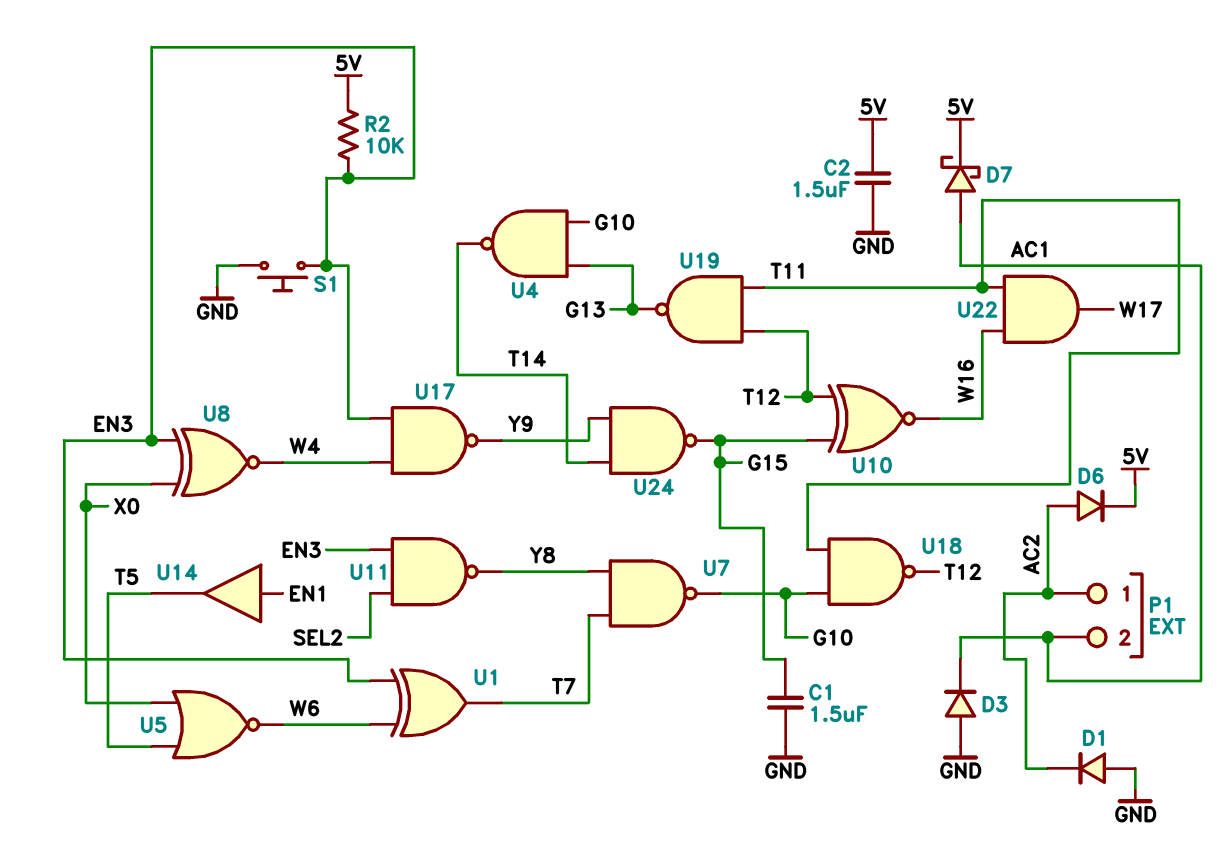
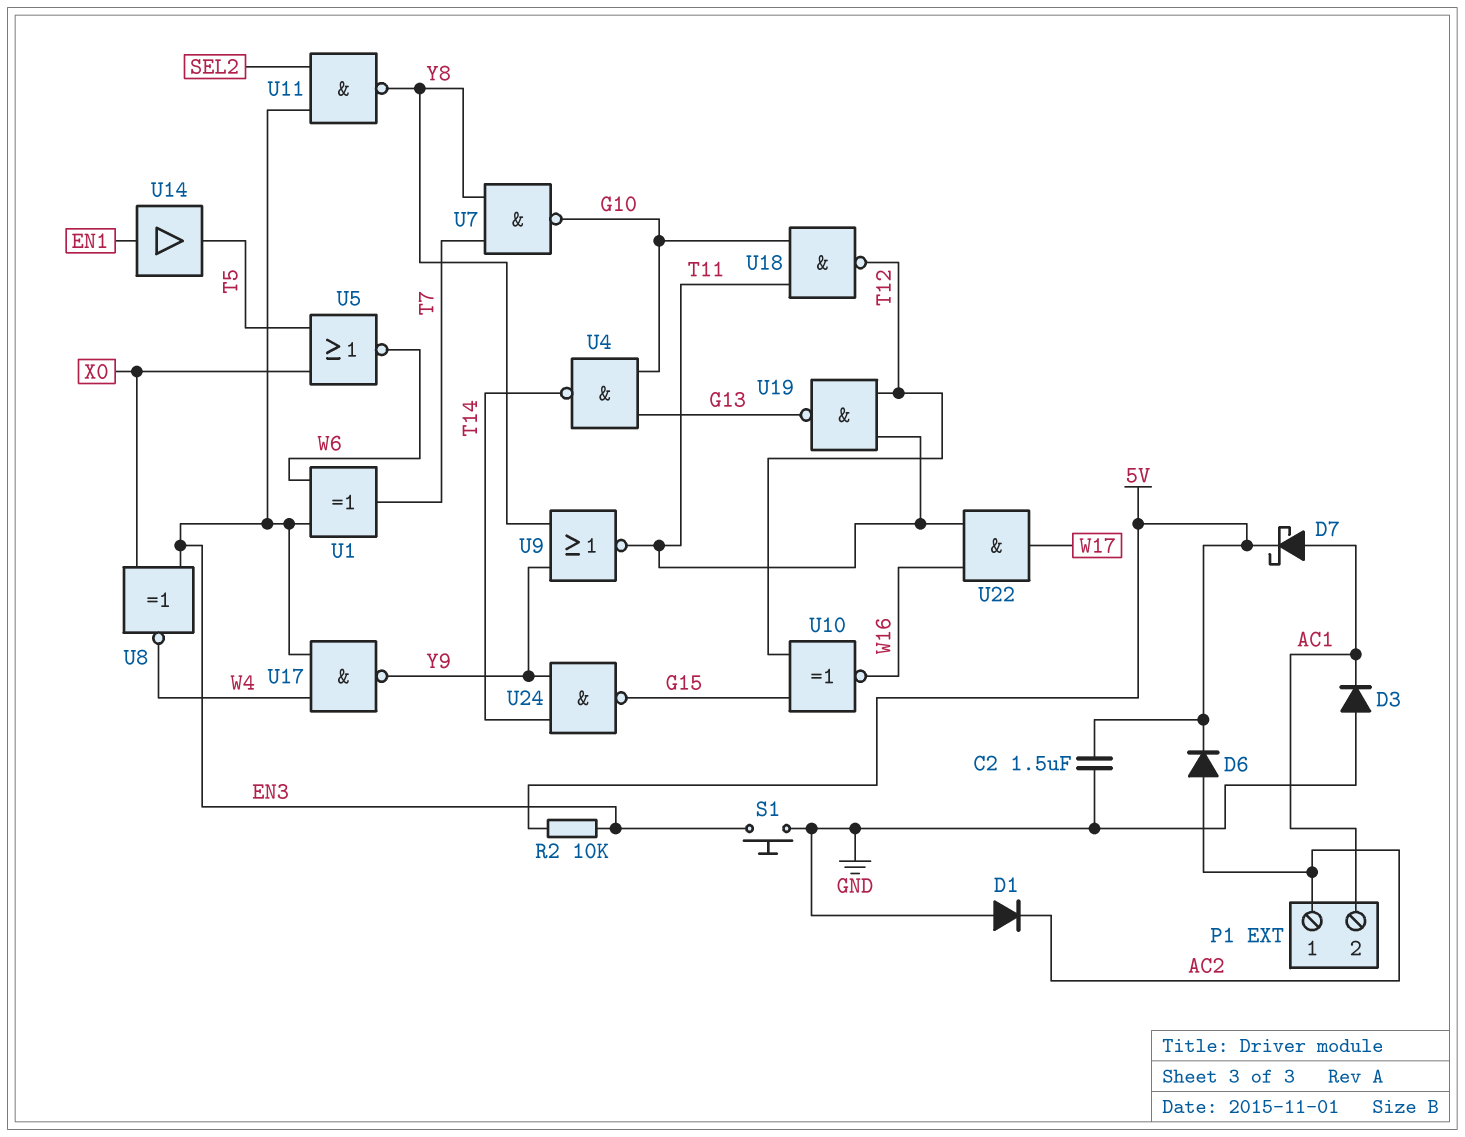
C1: 1.5uF (G15, GND) -> none
U9: none -> NOR (in Y8, in Y9, out T11)

